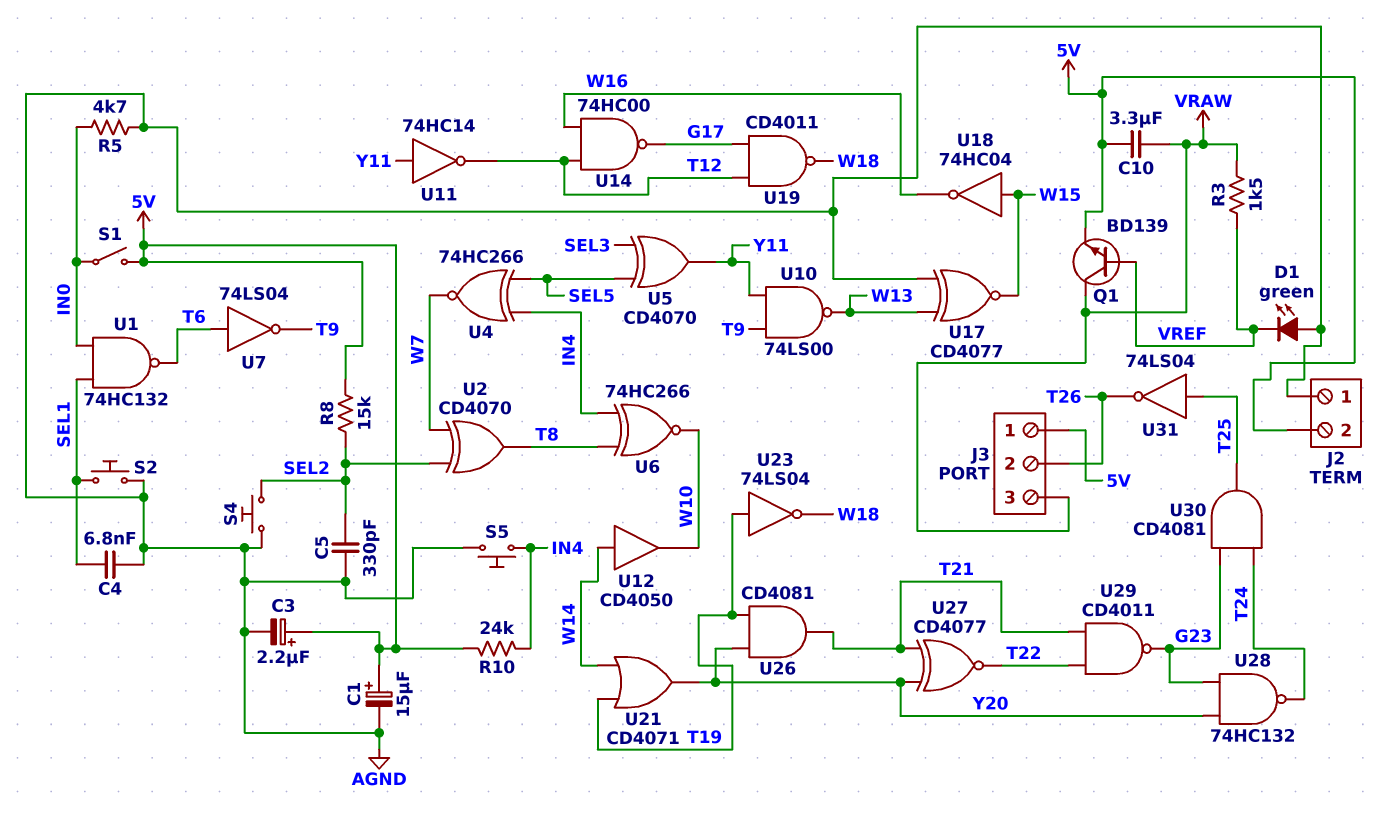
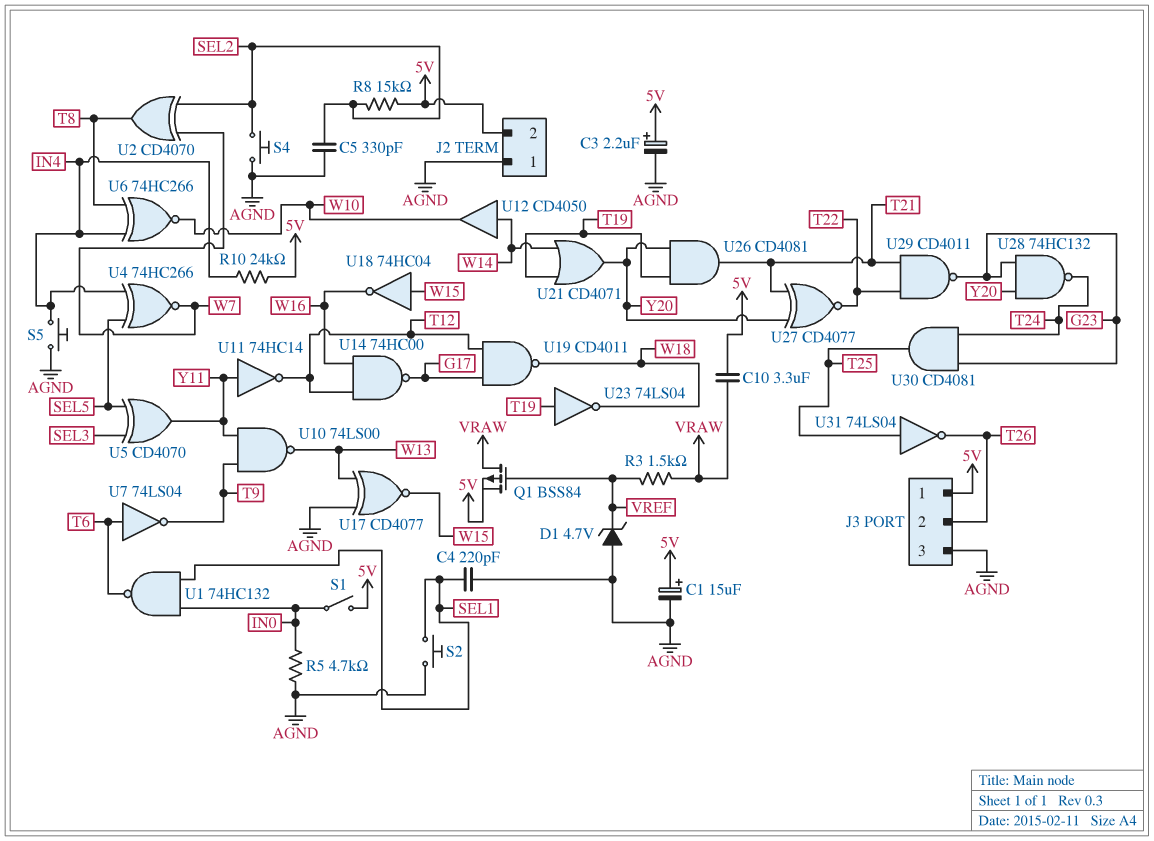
C4: 6.8nF (AGND, SEL1) -> 220pF (AGND, SEL1)
D1: LED green (A AGND, K VREF) -> zener 4.7V (A AGND, K VREF)
J3 pin 3: VRAW -> AGND
Q1: NPN BD139 (B VREF, C VRAW, E 5V) -> PMOS BSS84 (G VREF, D VRAW, S 5V)

